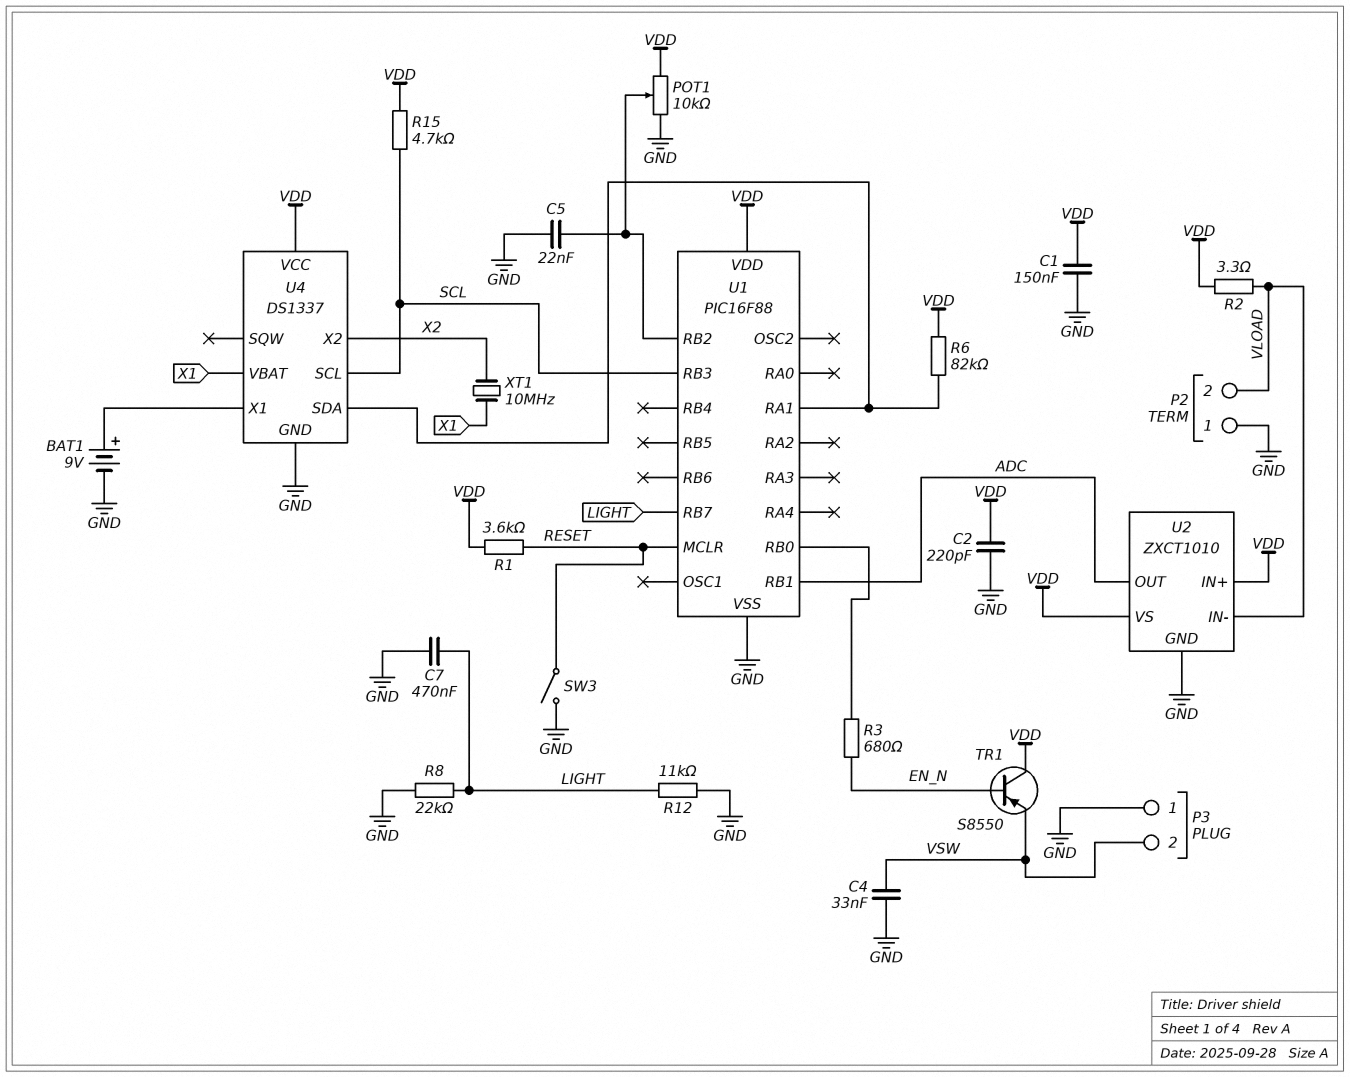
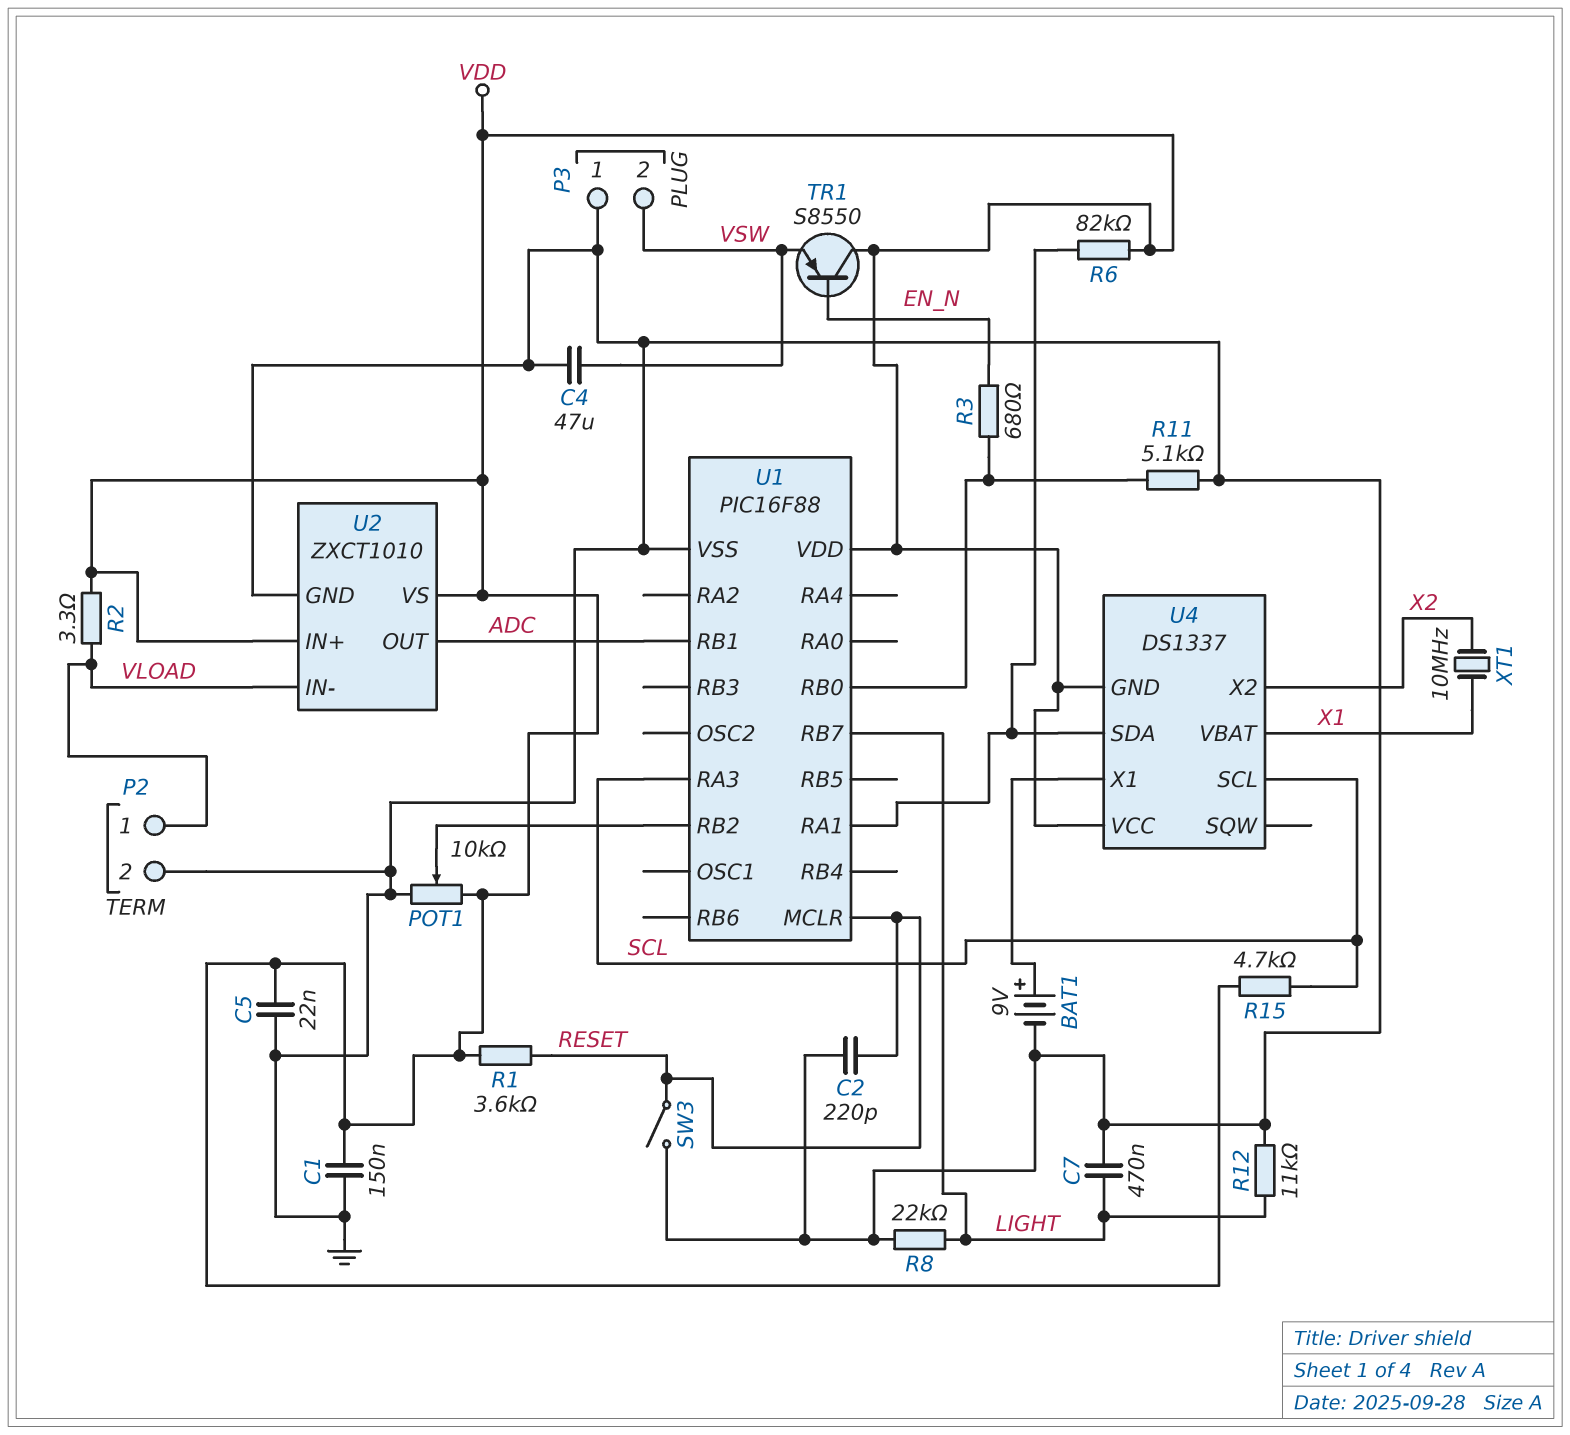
C2: 220pF (GND, VDD) -> 220pF (GND, RESET)
C4: 33nF (GND, VSW) -> 47uF (GND, VSW)
C5: 22nF (GND, U1/RB2) -> 22nF (GND, VDD)
P2 pin 1: GND -> VLOAD
P2 pin 2: VLOAD -> GND
R11: none -> 5.1k (GND, U1/RB0)
U1 pin RA3: none -> SCL
U1 pin RB3: SCL -> none
U4 pin GND: GND -> VDD

